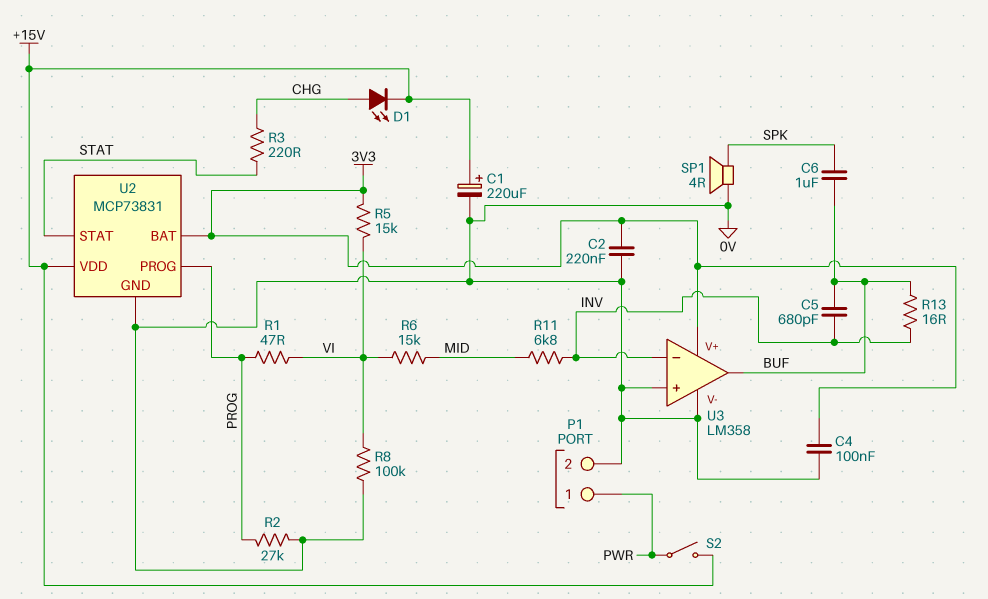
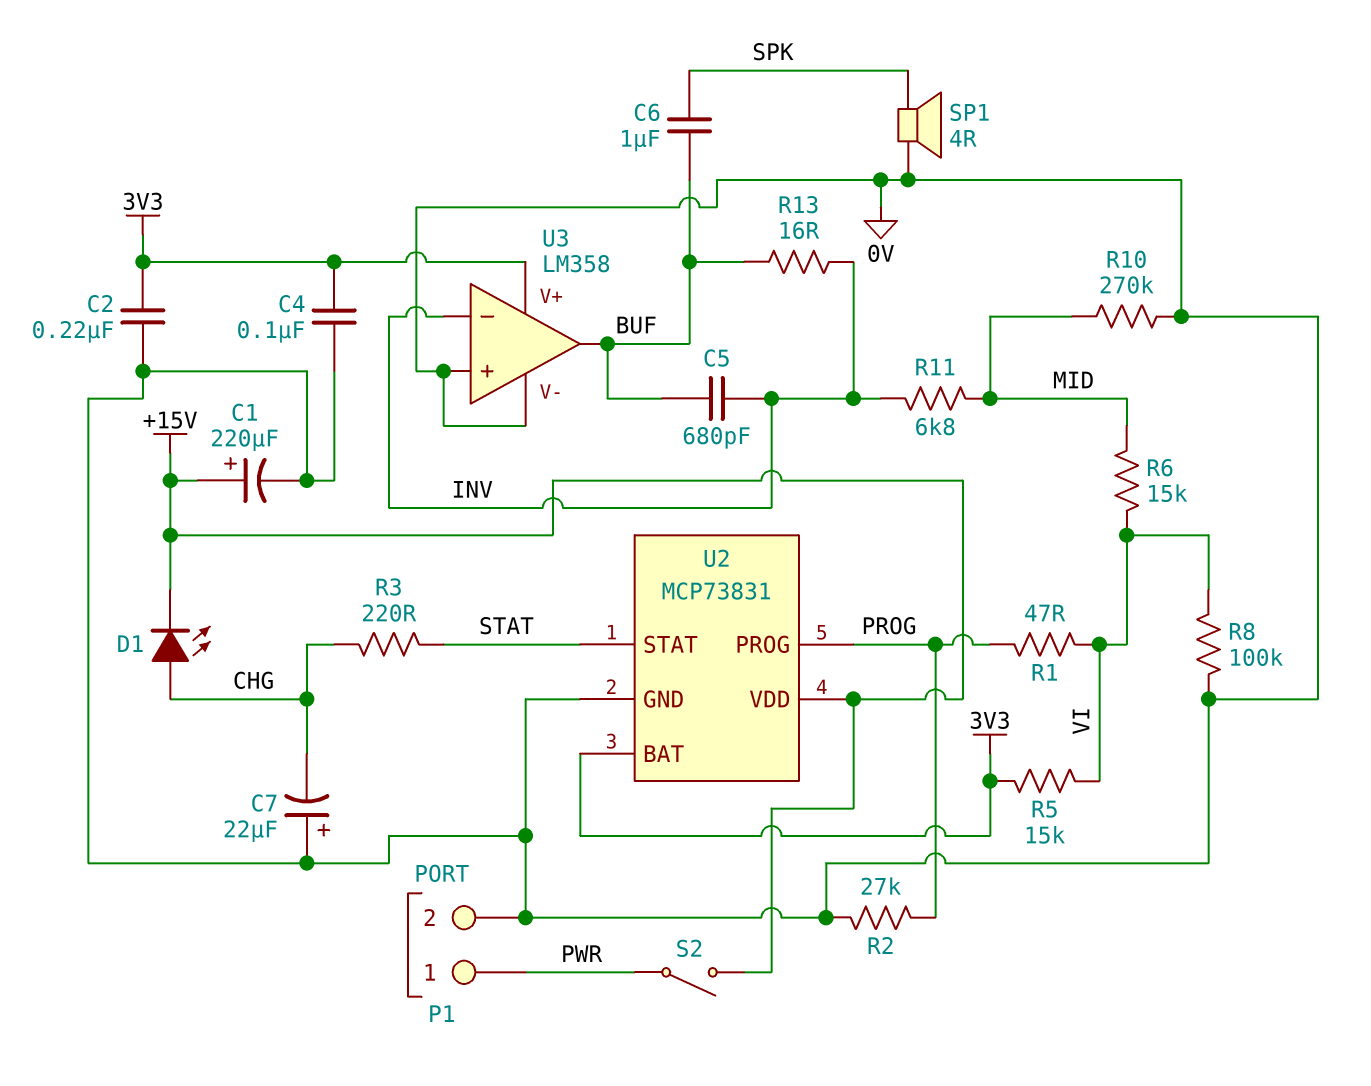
C7: none -> 22uF (plus 0V, minus CHG)
R10: none -> 270k (0V, MID)

